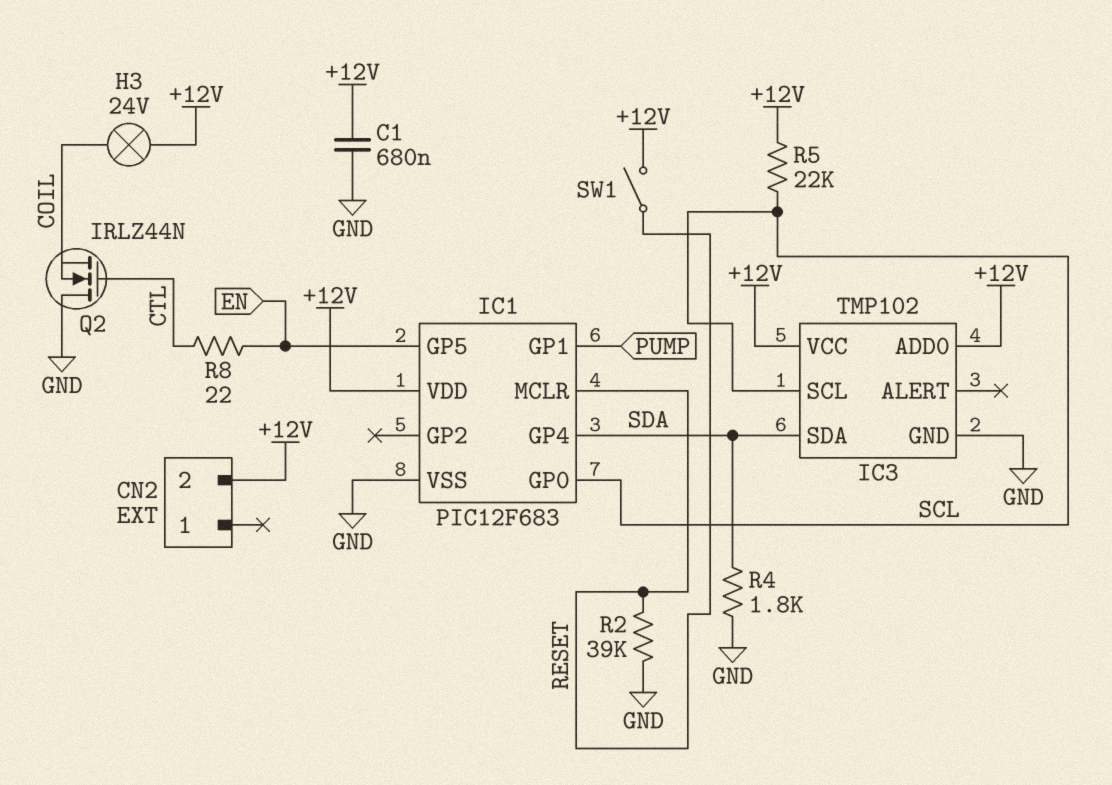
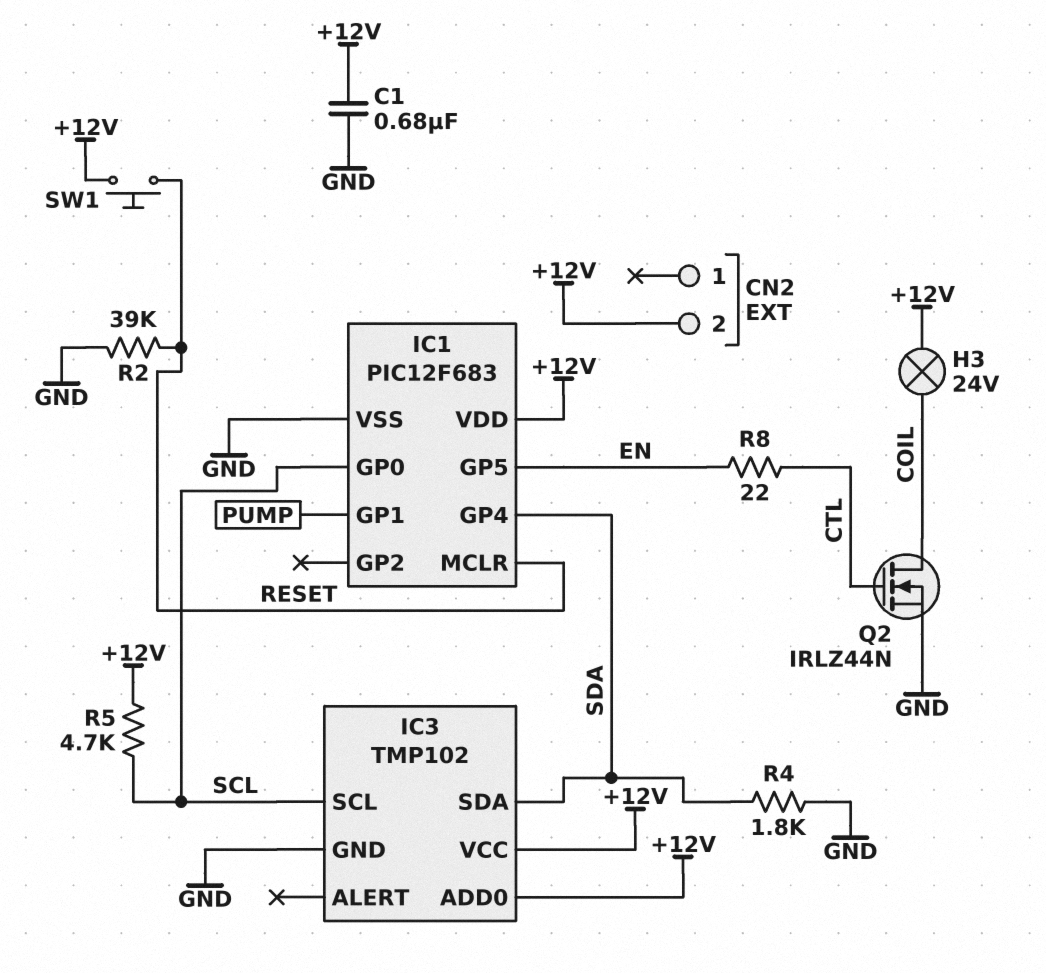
Q2: NMOS IRLZ44N (G CTL, D GND, S COIL) -> NMOS IRLZ44N (G CTL, D COIL, S GND)
R5: 22k (+12V, SCL) -> 4.7k (+12V, SCL)
SW1: switch (+12V, RESET) -> button (+12V, RESET)

